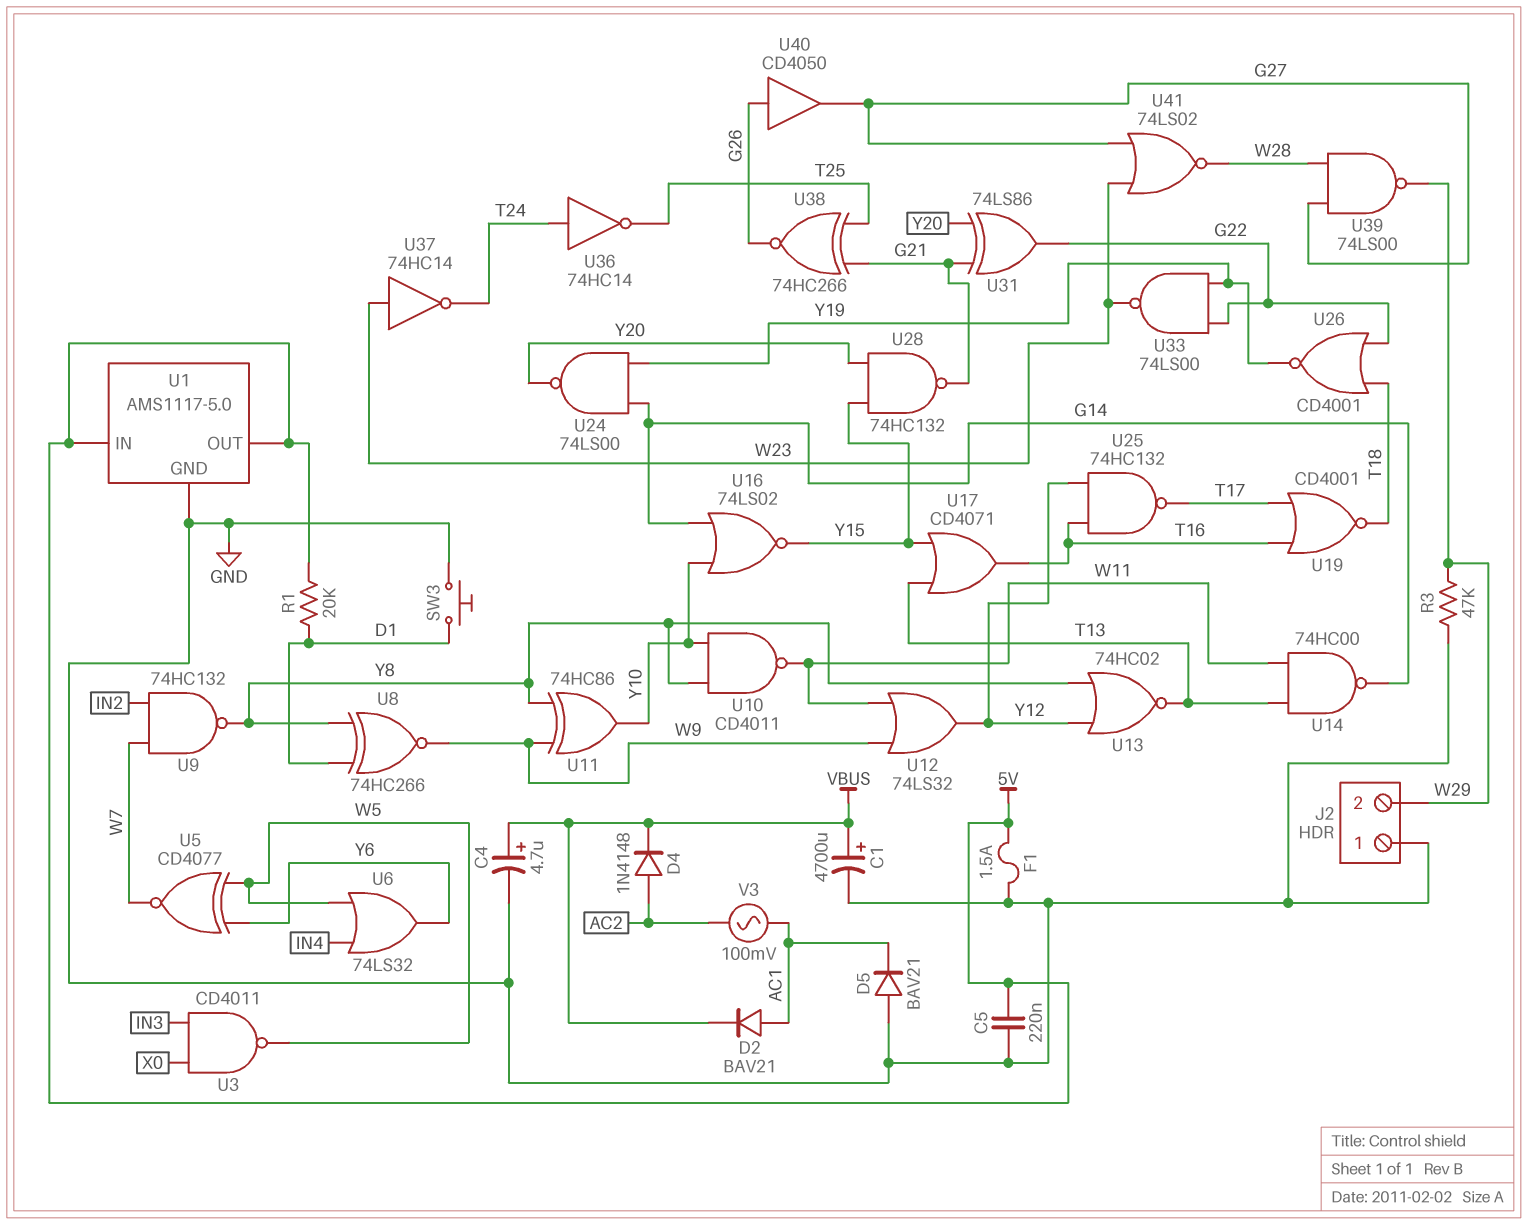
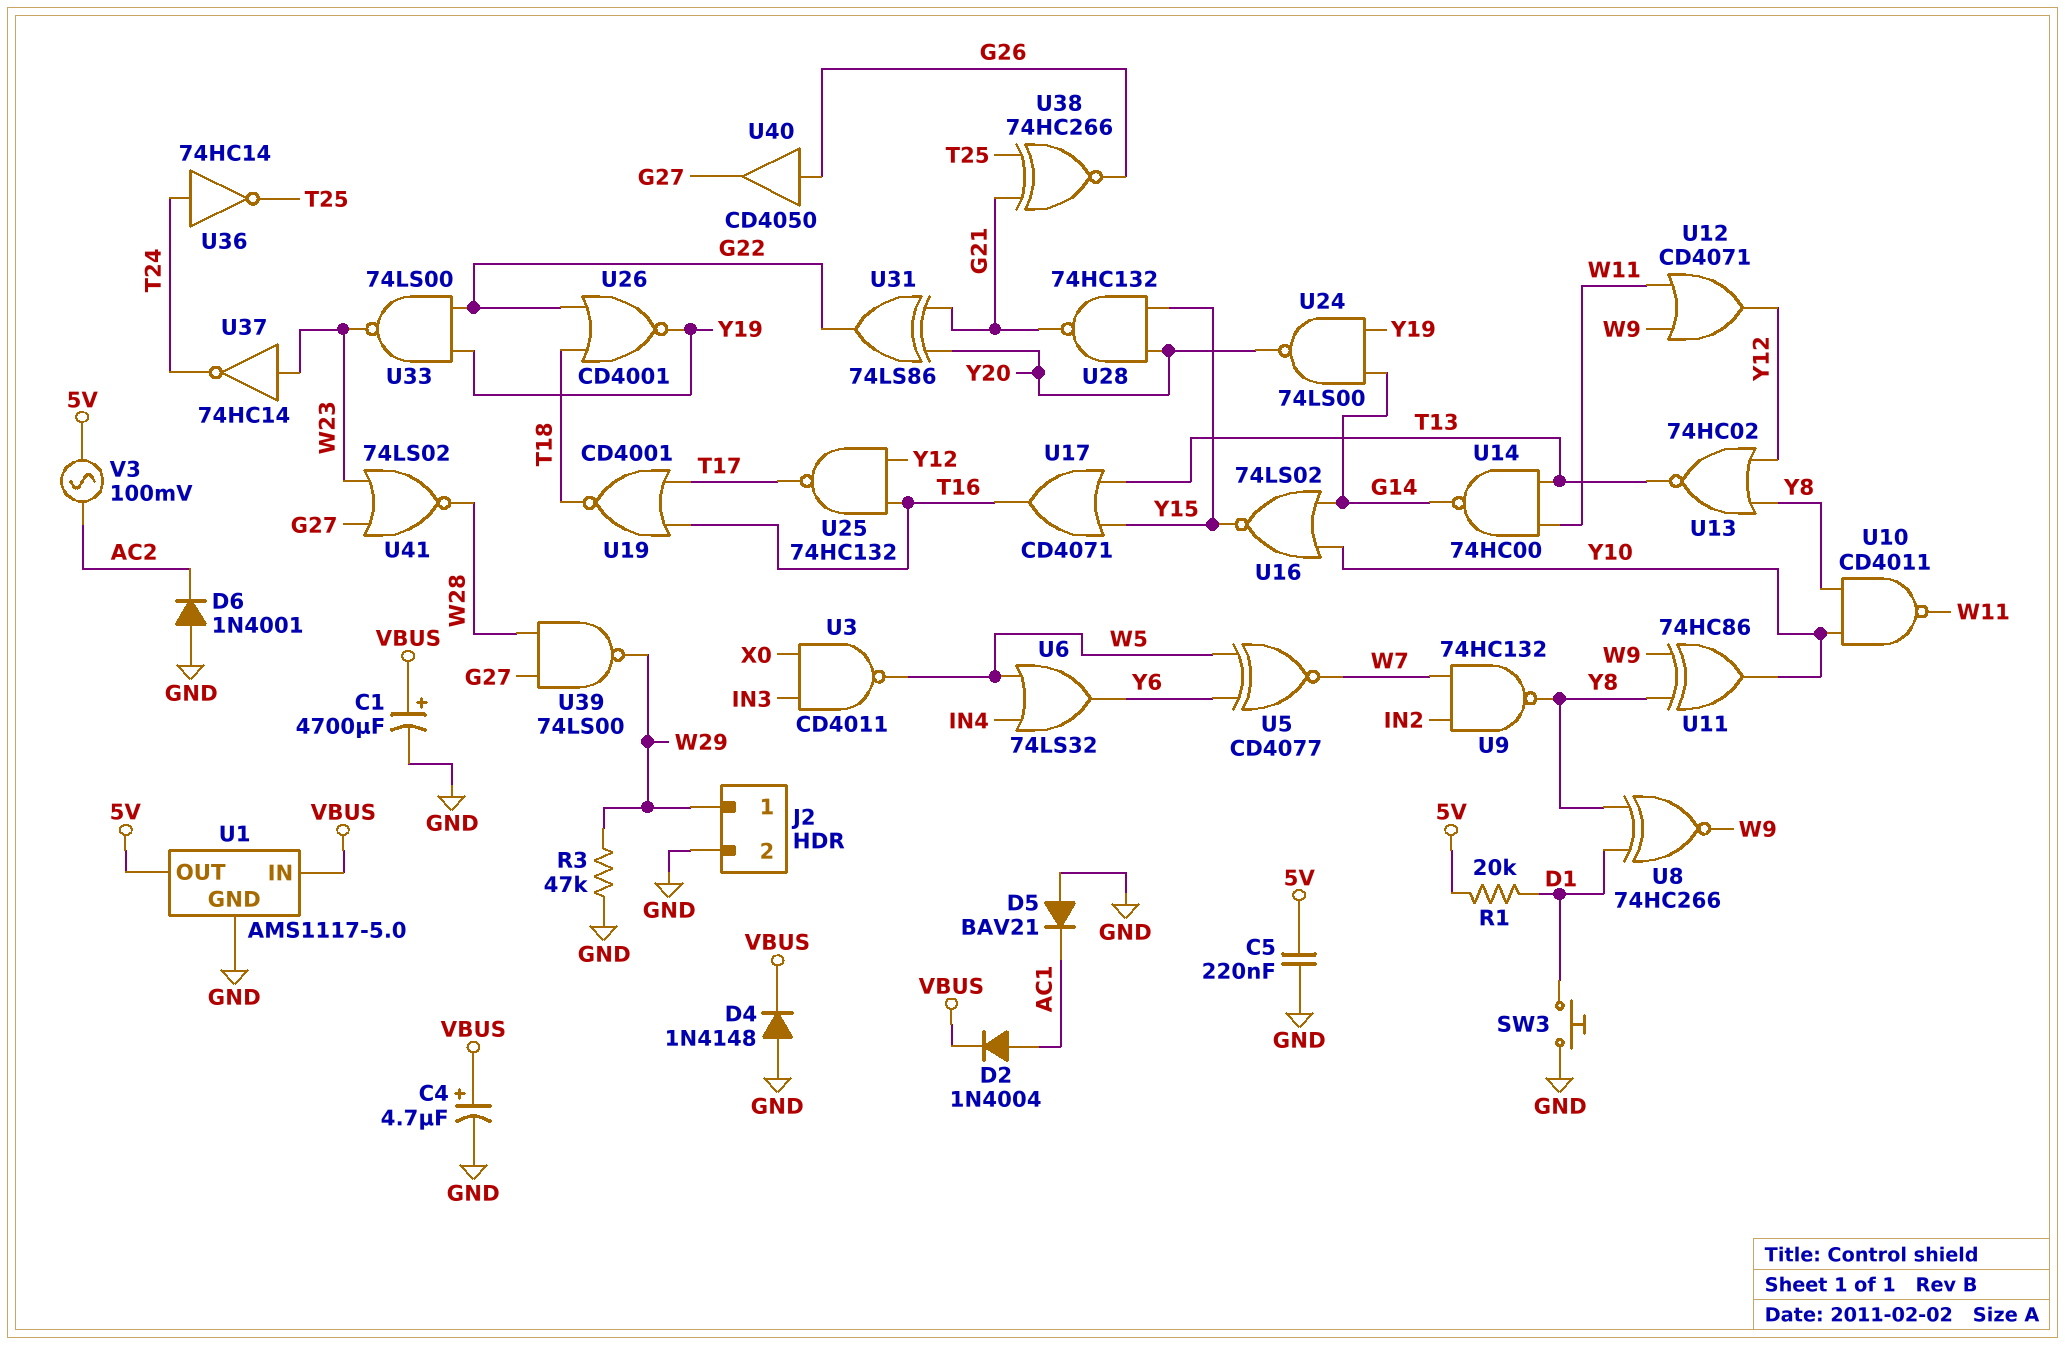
D2: diode BAV21 (A AC1, K VBUS) -> diode 1N4004 (A AC1, K VBUS)
D4: diode 1N4148 (A AC2, K VBUS) -> diode 1N4148 (A GND, K VBUS)
D6: none -> diode 1N4001 (A GND, K AC2)
F1: 1.5A (5V, GND) -> none
J2 pin 1: GND -> W29
J2 pin 2: W29 -> GND
U1 pin IN: 5V -> VBUS
U12: OR 74LS32 (in W9, in W11, out Y12) -> OR CD4071 (in W9, in W11, out Y12)
V3: AC 100mV (AC1, AC2) -> AC 100mV (5V, AC2)

